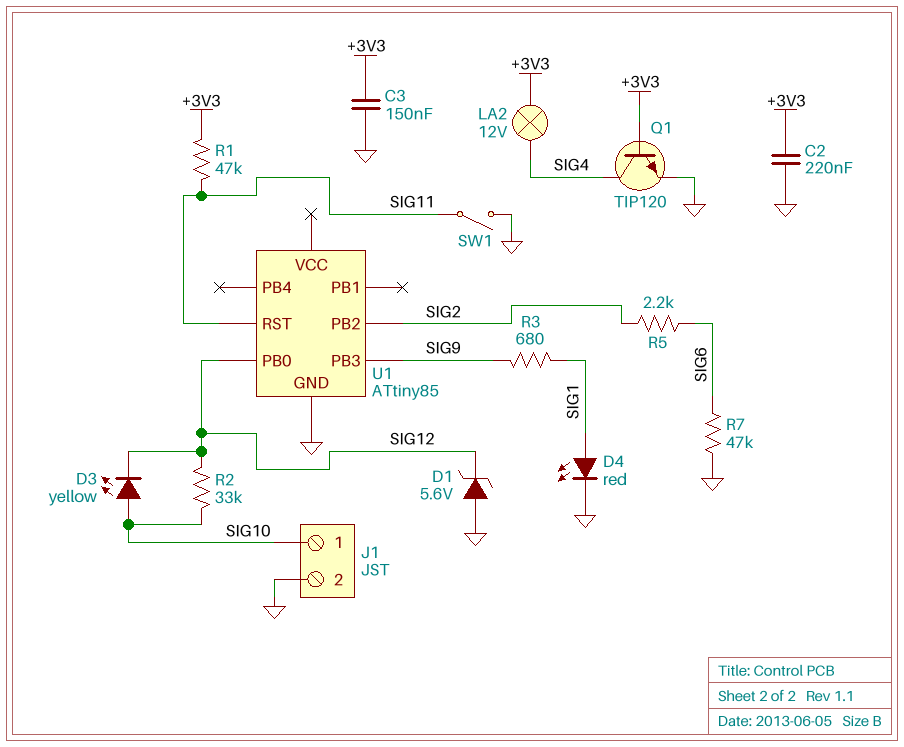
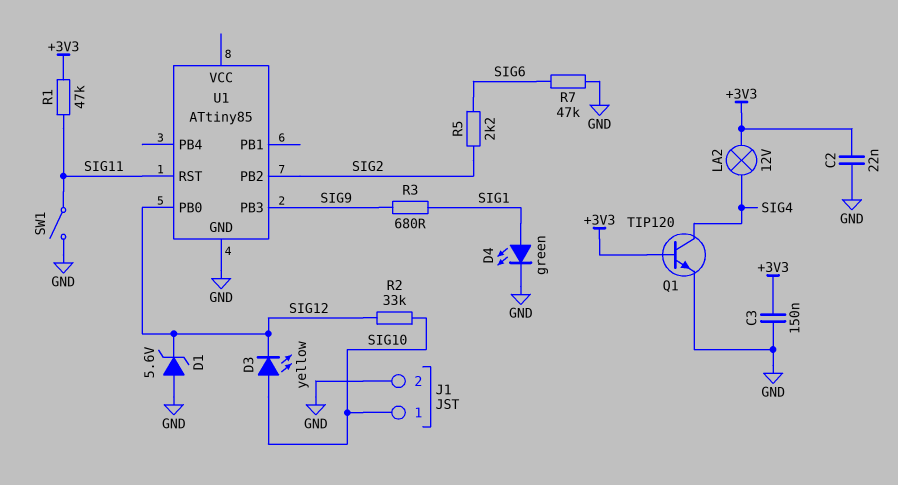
C2: 220nF (+3V3, GND) -> 22nF (+3V3, GND)
D4: LED red (A SIG1, K GND) -> LED green (A SIG1, K GND)

